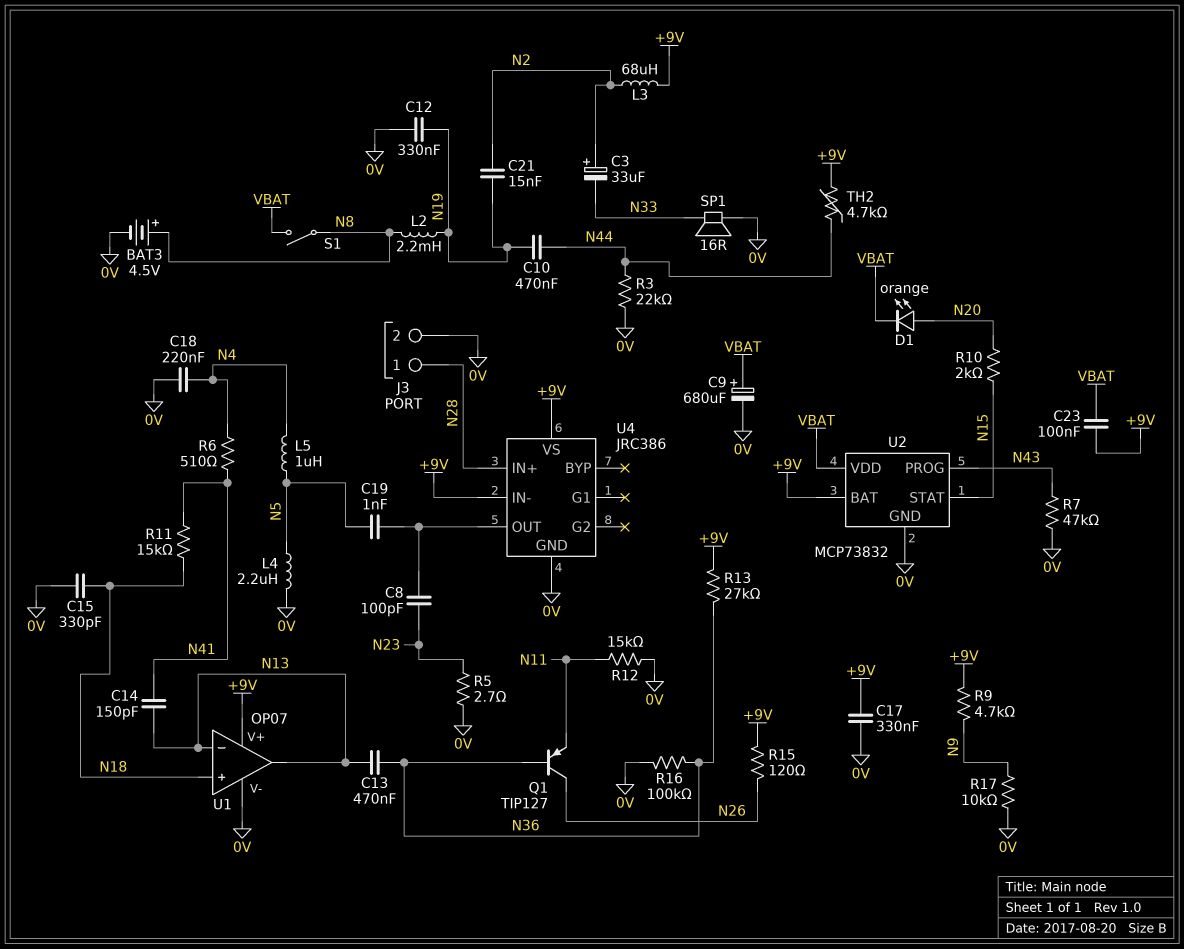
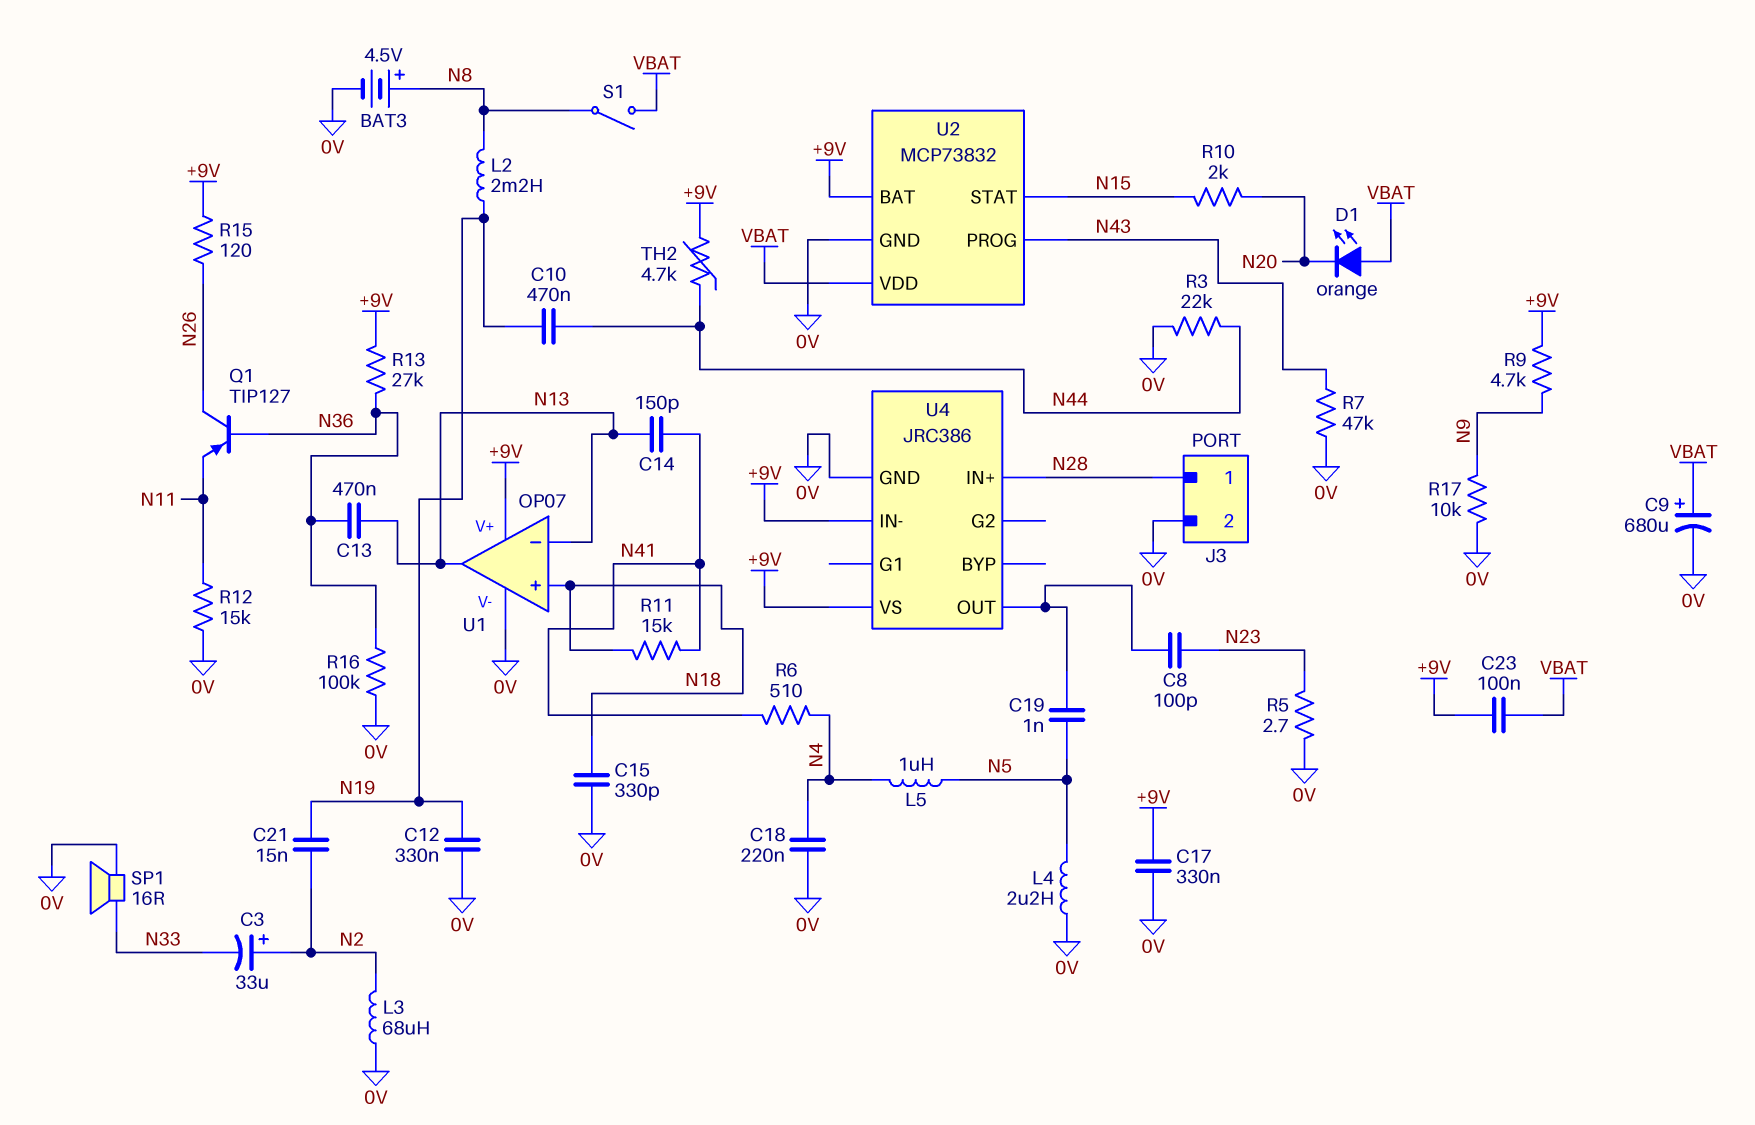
D1: LED orange (A N20, K VBAT) -> LED orange (A VBAT, K N20)
L3: 68uH (+9V, N2) -> 68uH (0V, N2)

